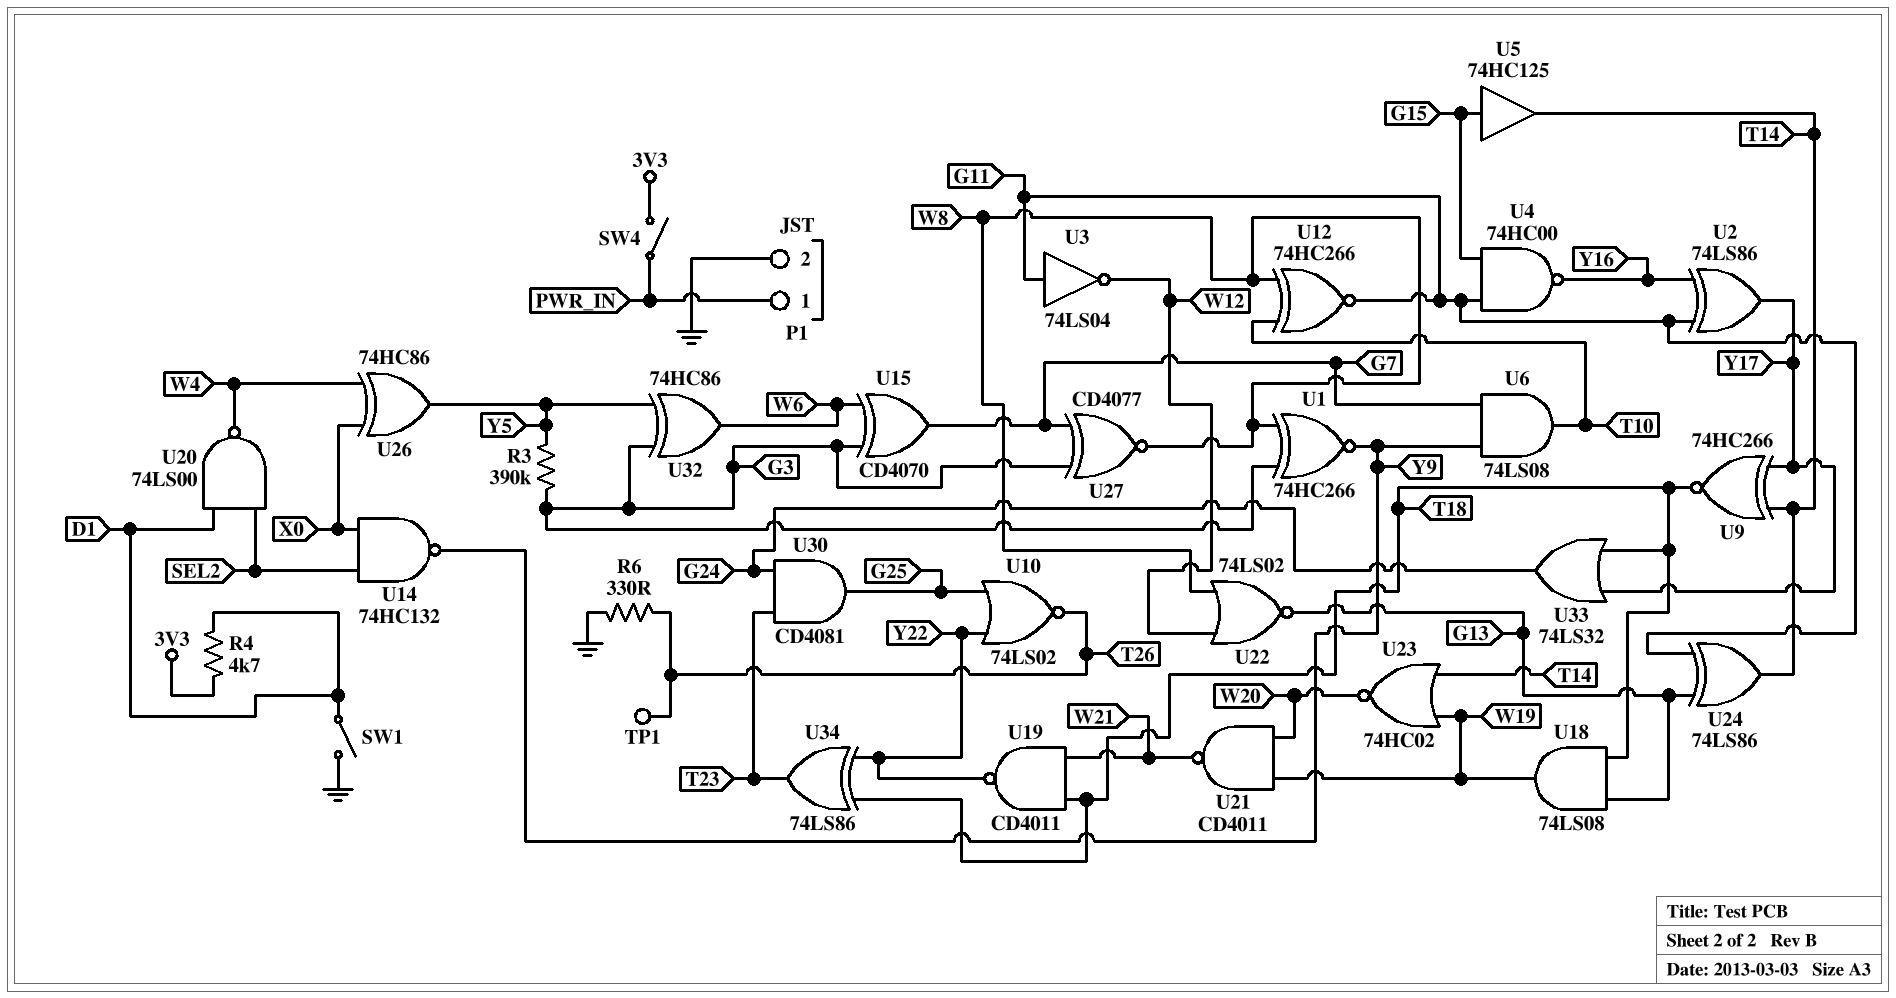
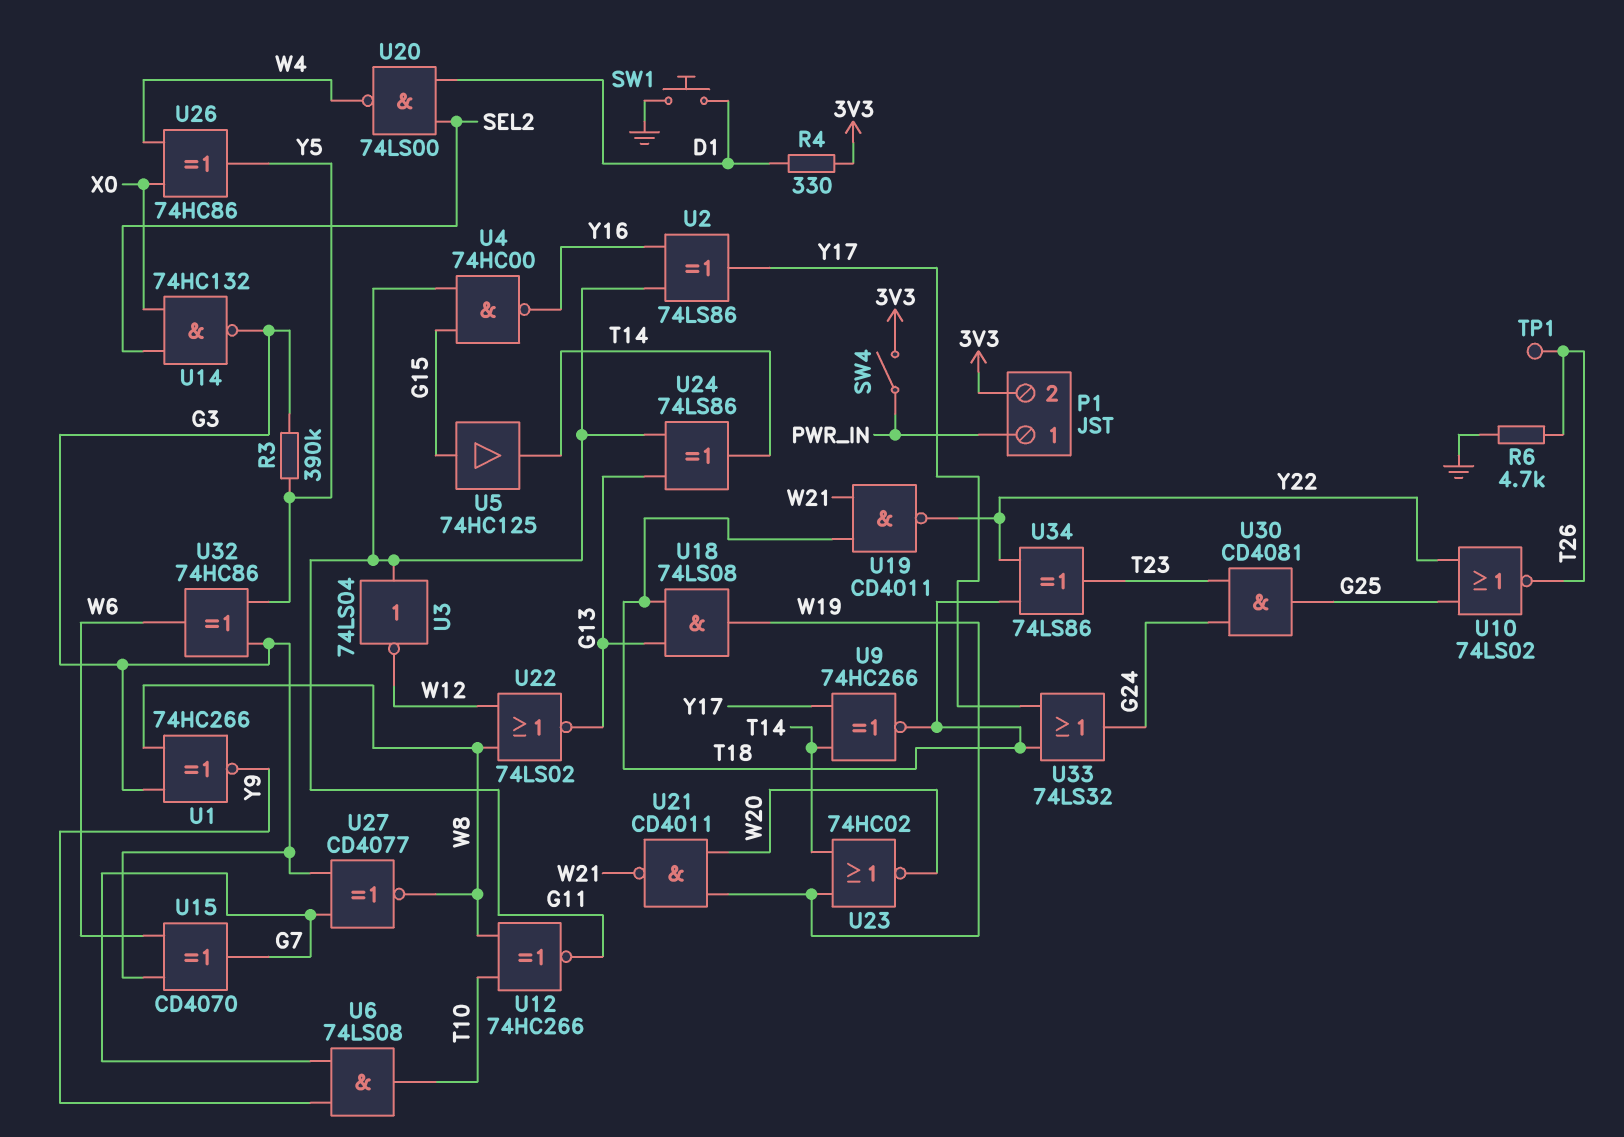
P1 pin 2: GND -> 3V3
R4: 4.7k (3V3, D1) -> 330 (3V3, D1)
R6: 330 (GND, T26) -> 4.7k (GND, T26)
SW1: switch (D1, GND) -> button (D1, GND)
U14: NAND 74HC132 (in SEL2, in X0, out Y9) -> NAND 74HC132 (in SEL2, in X0, out G3)

